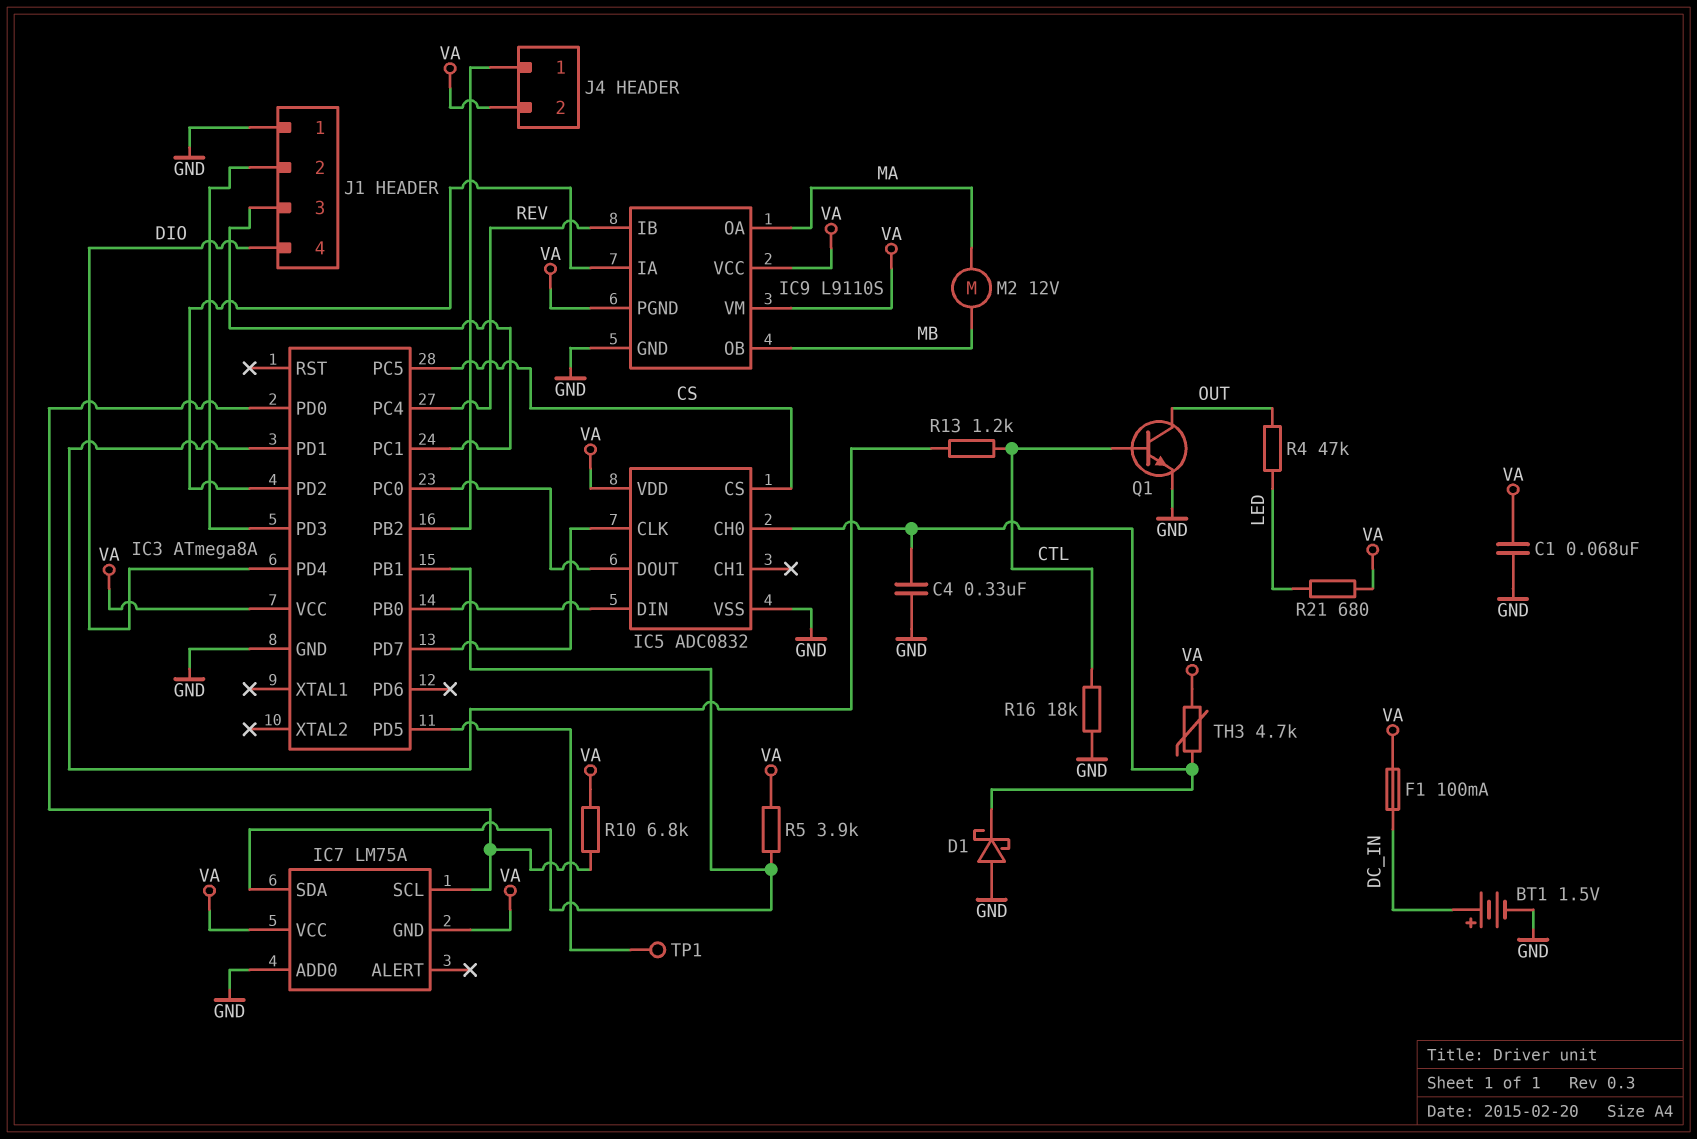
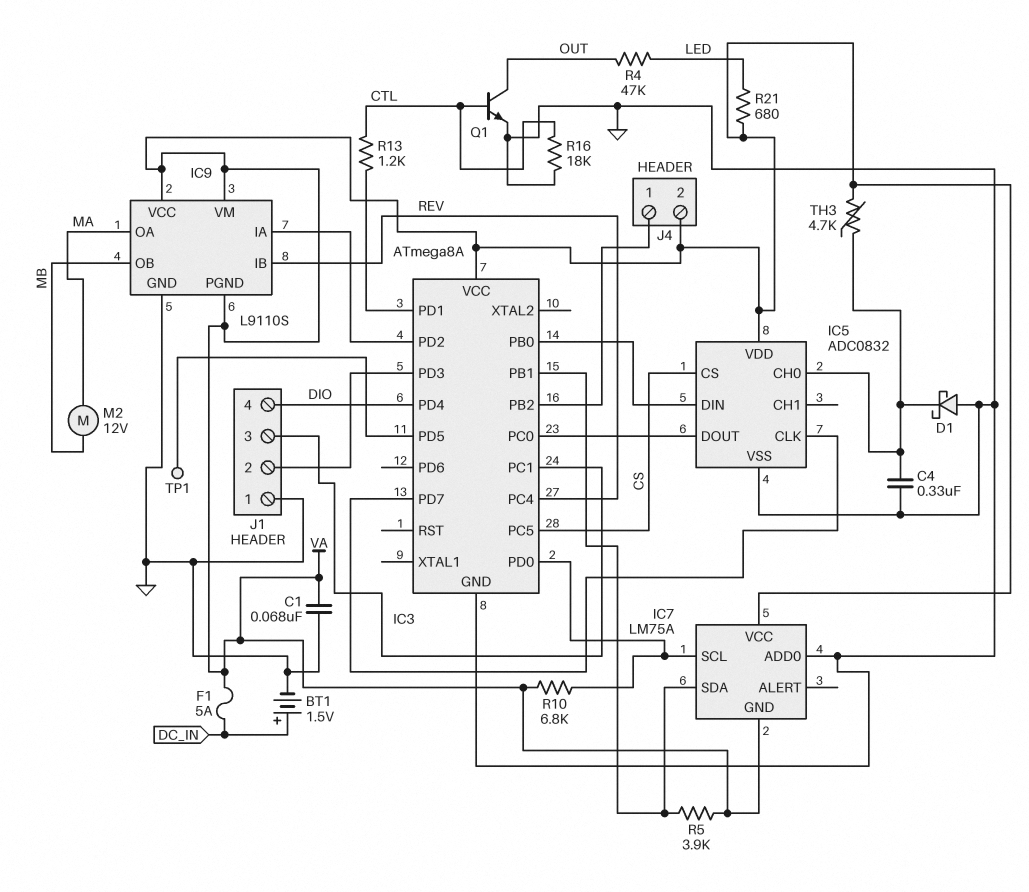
F1: 100mA (DC_IN, VA) -> 5A (DC_IN, VA)

